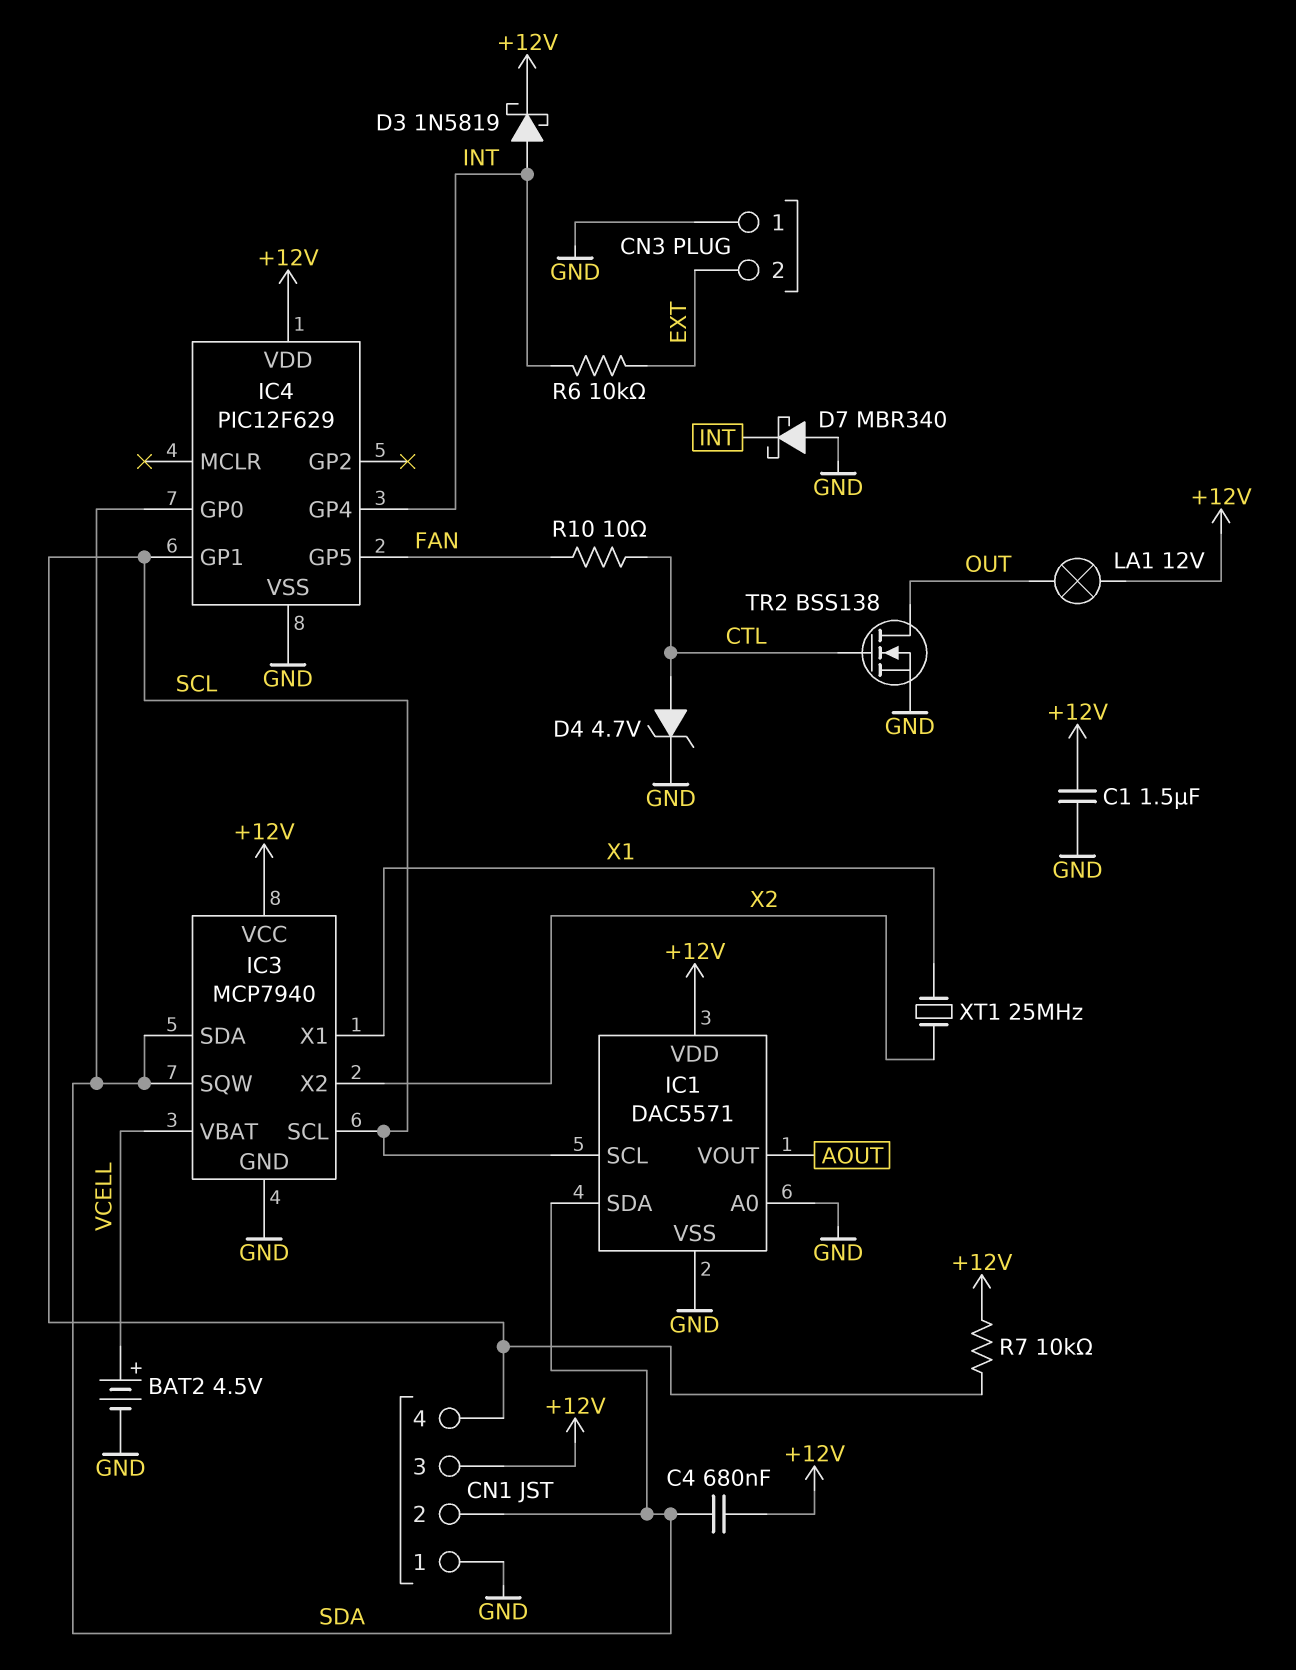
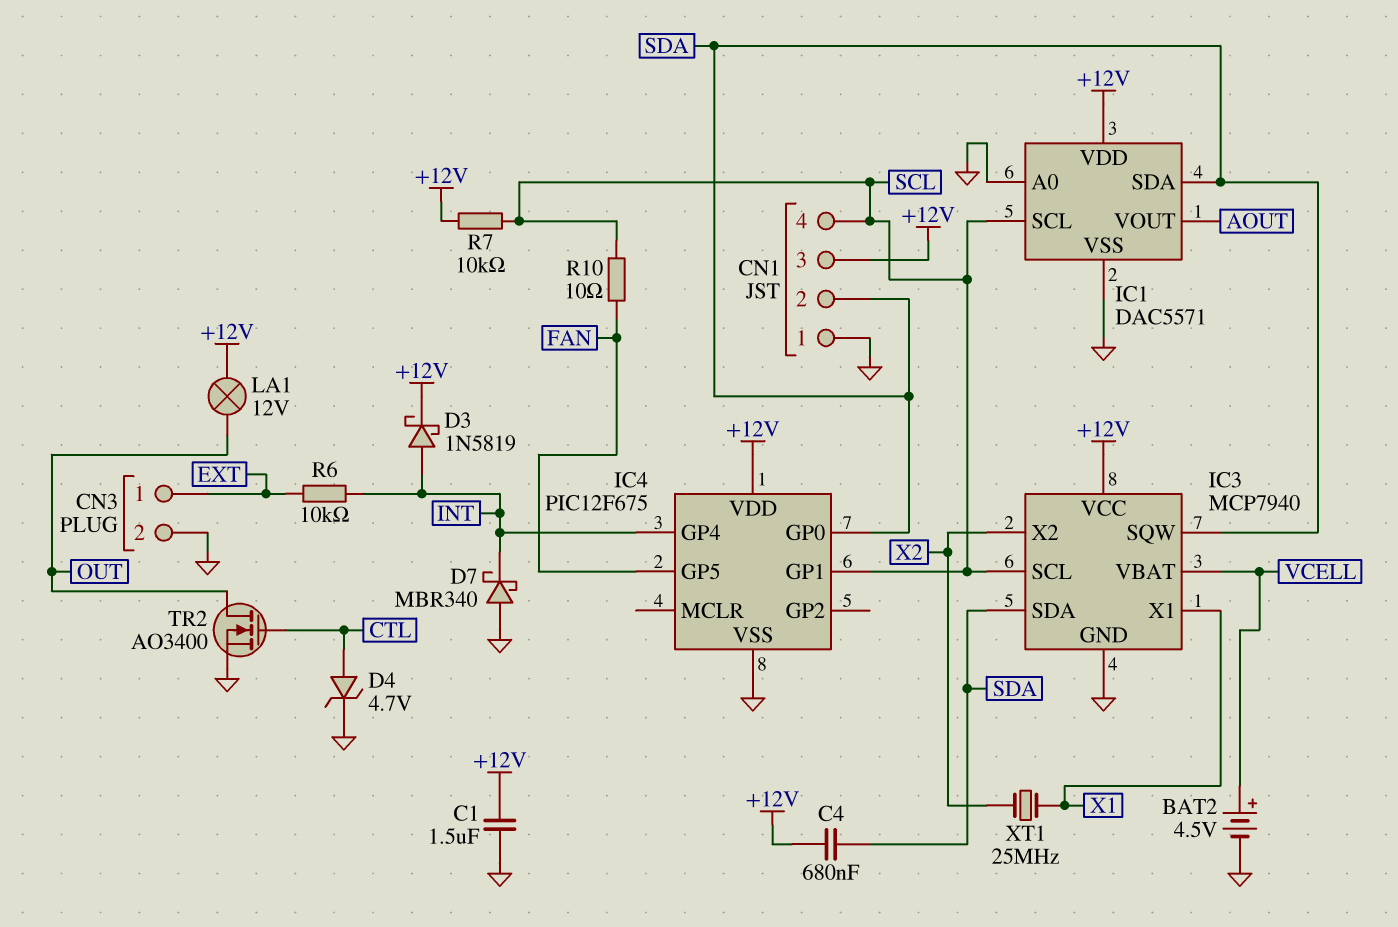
CN3 pin 1: GND -> EXT
CN3 pin 2: EXT -> GND
IC4: PIC12F629 -> PIC12F675
R10: 10 (CTL, FAN) -> 10 (FAN, SCL)
TR2: NMOS BSS138 (G CTL, D OUT, S GND) -> NMOS AO3400 (G CTL, D OUT, S GND)

